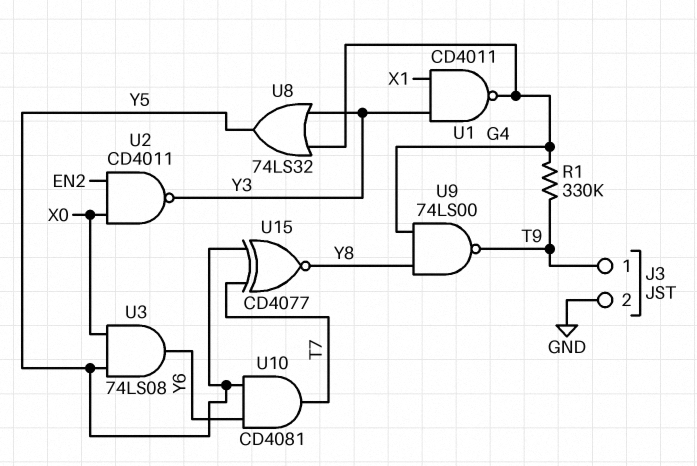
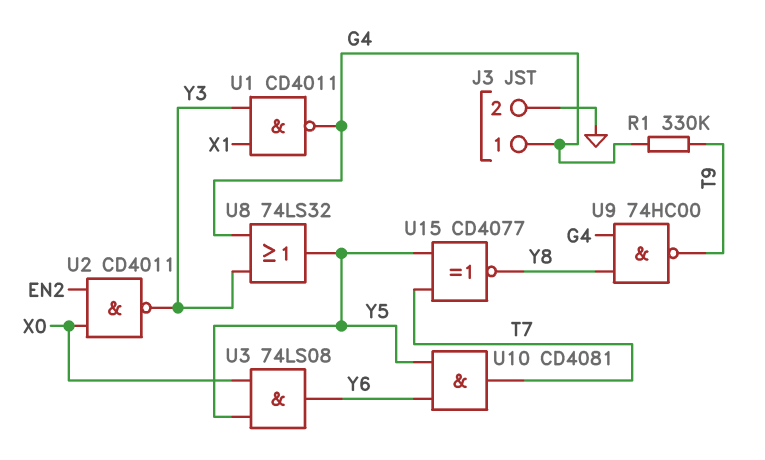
J3 pin 1: T9 -> G4
U9: NAND 74LS00 (in G4, in Y8, out T9) -> NAND 74HC00 (in G4, in Y8, out T9)

